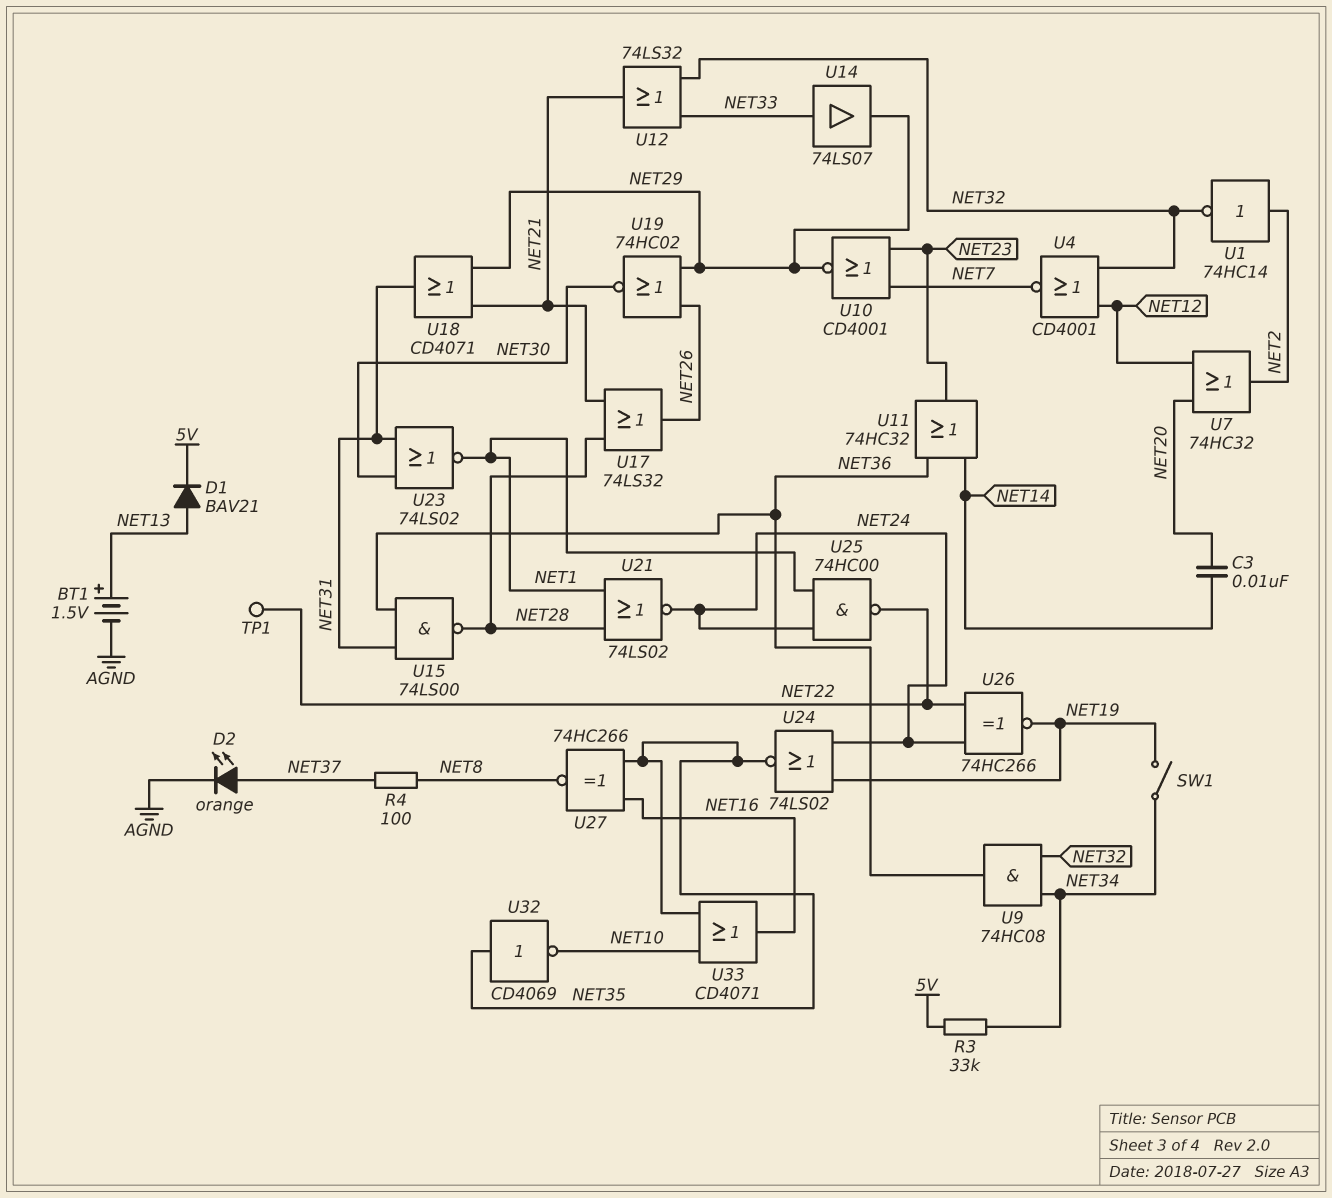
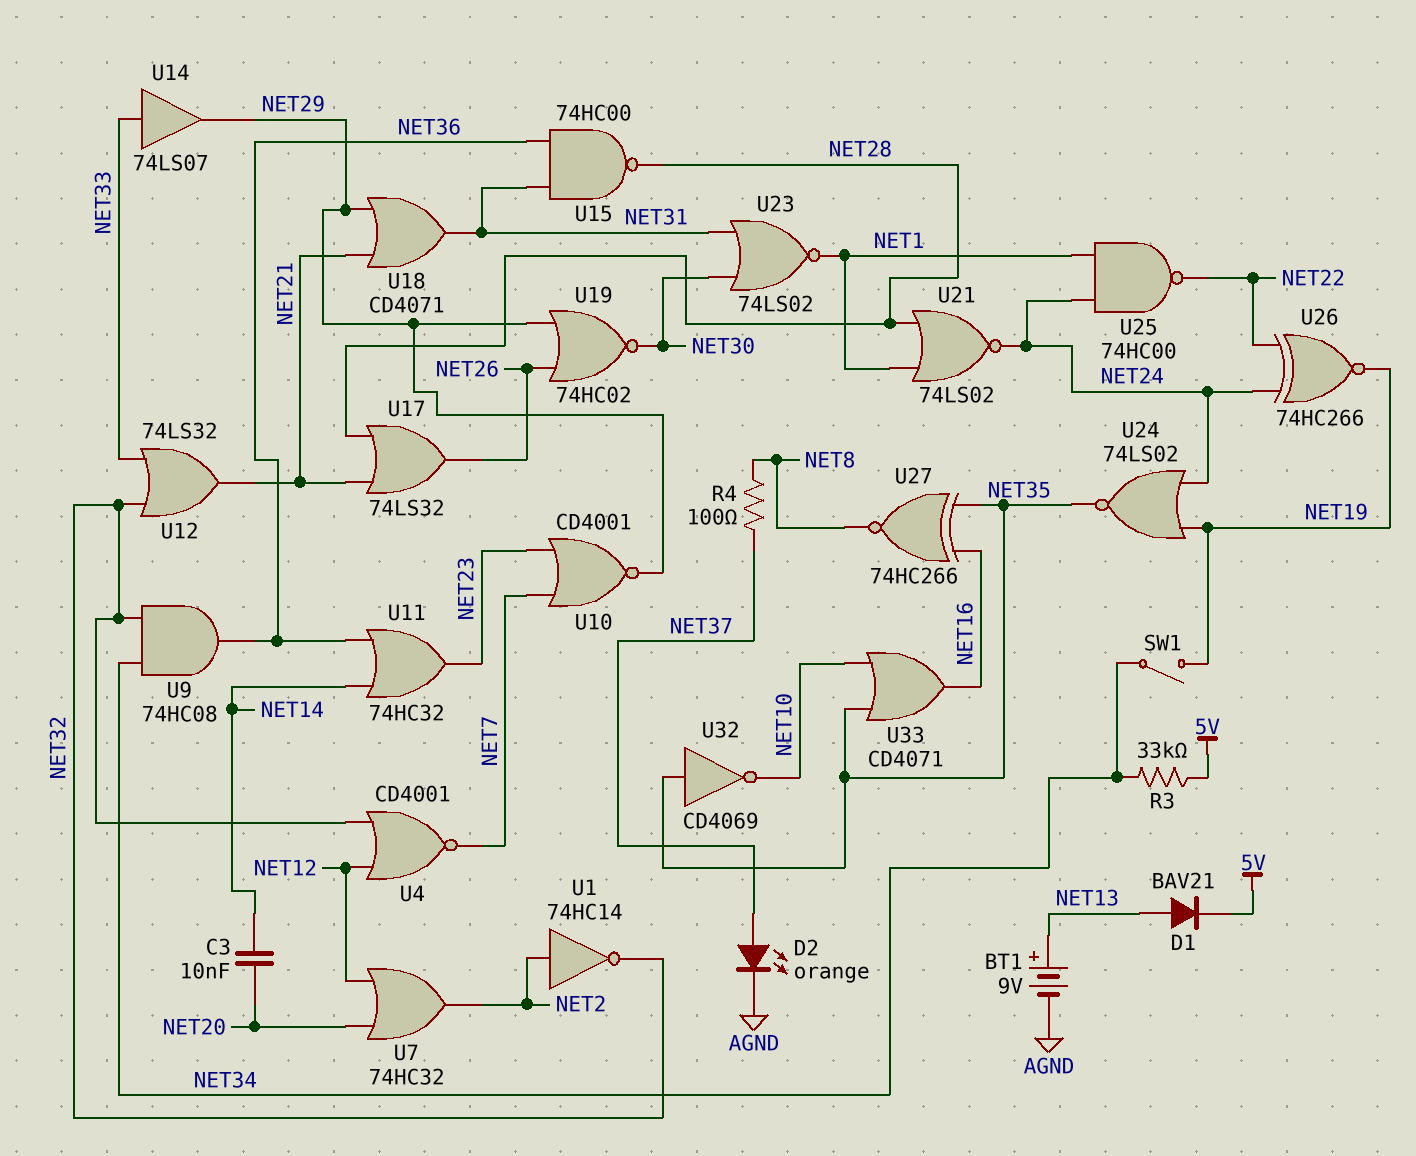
BT1: 1.5V (plus NET13, minus AGND) -> 9V (plus NET13, minus AGND)
TP1: test point (NET22) -> none
U15: NAND 74LS00 (in NET31, in NET36, out NET28) -> NAND 74HC00 (in NET31, in NET36, out NET28)

